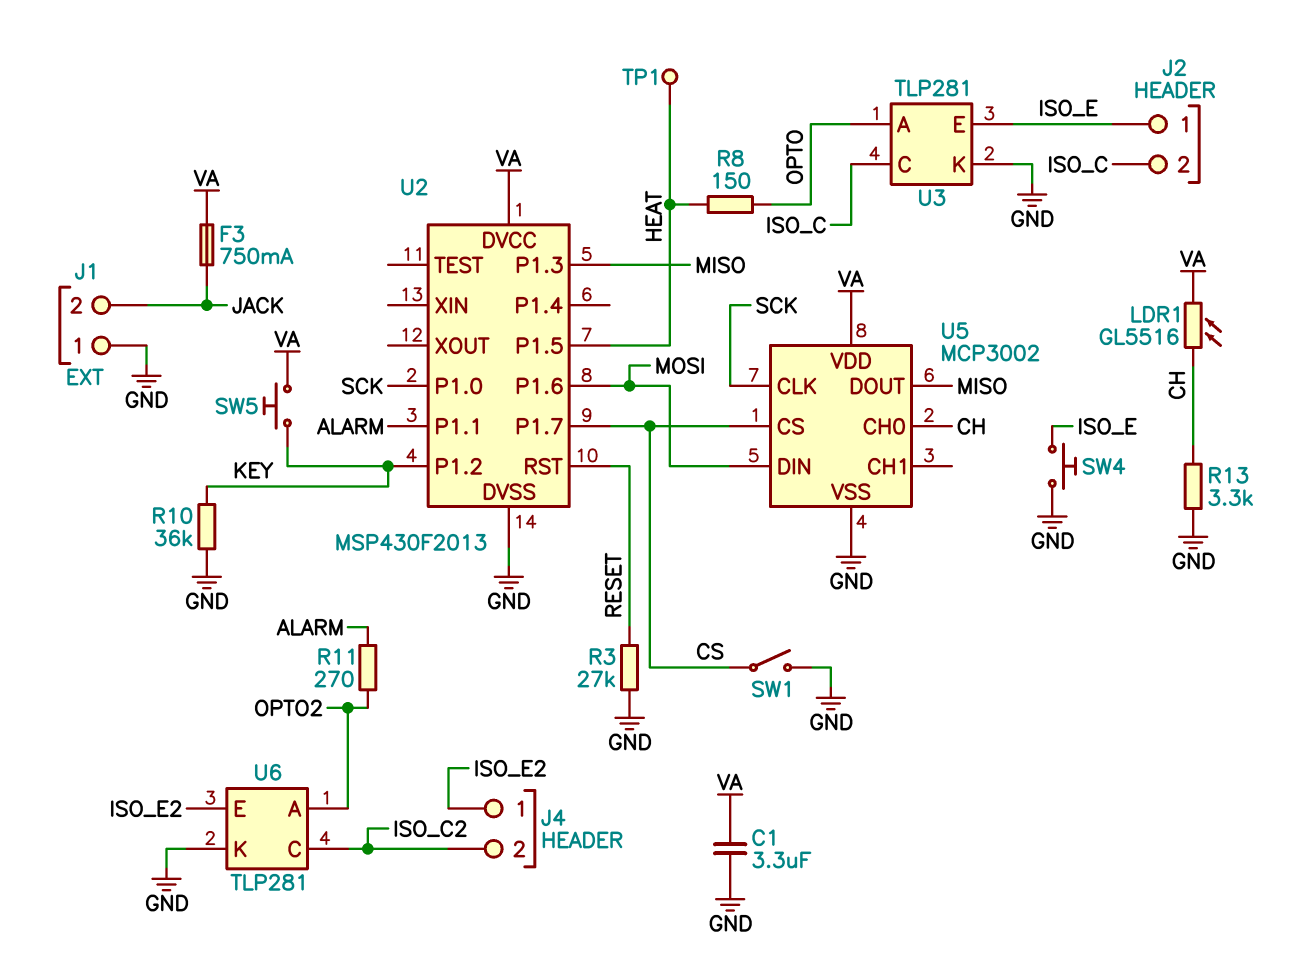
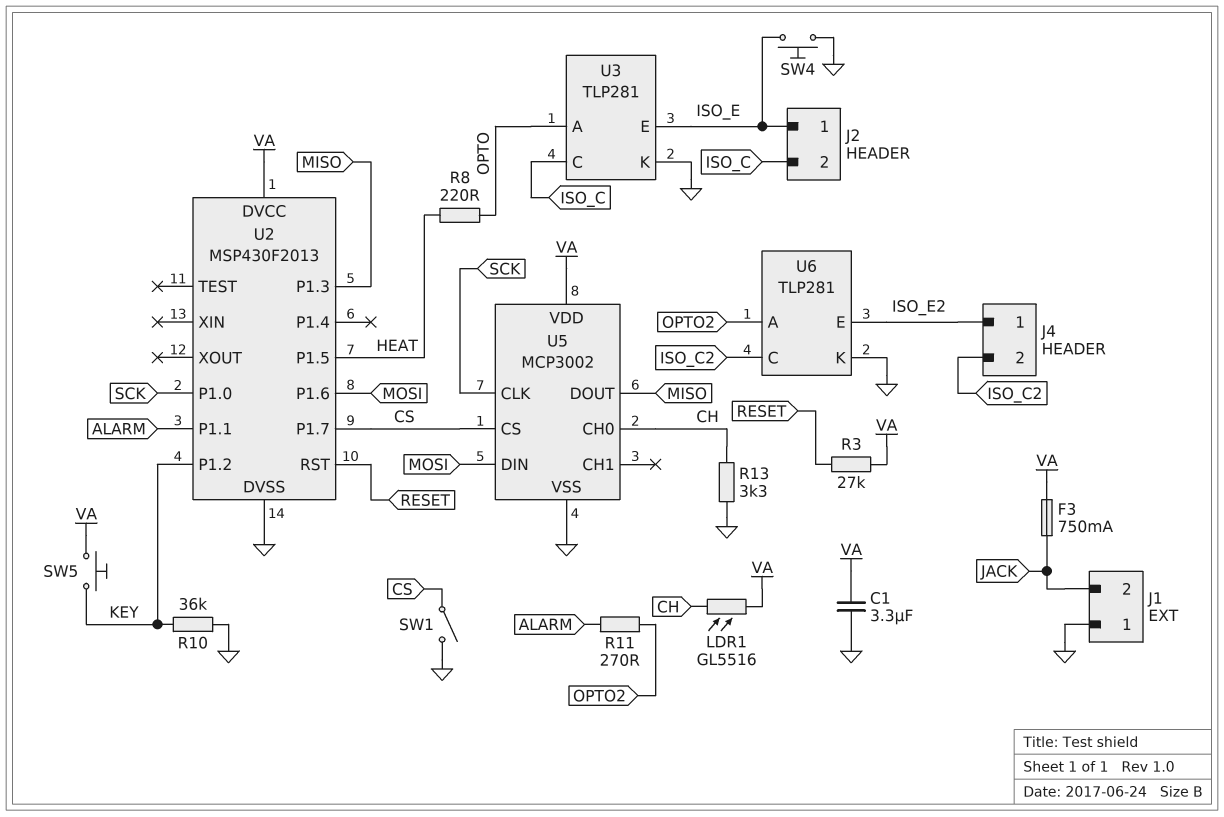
R3: 27k (GND, RESET) -> 27k (RESET, VA)
R8: 150 (HEAT, OPTO) -> 220 (HEAT, OPTO)
TP1: test point (HEAT) -> none

